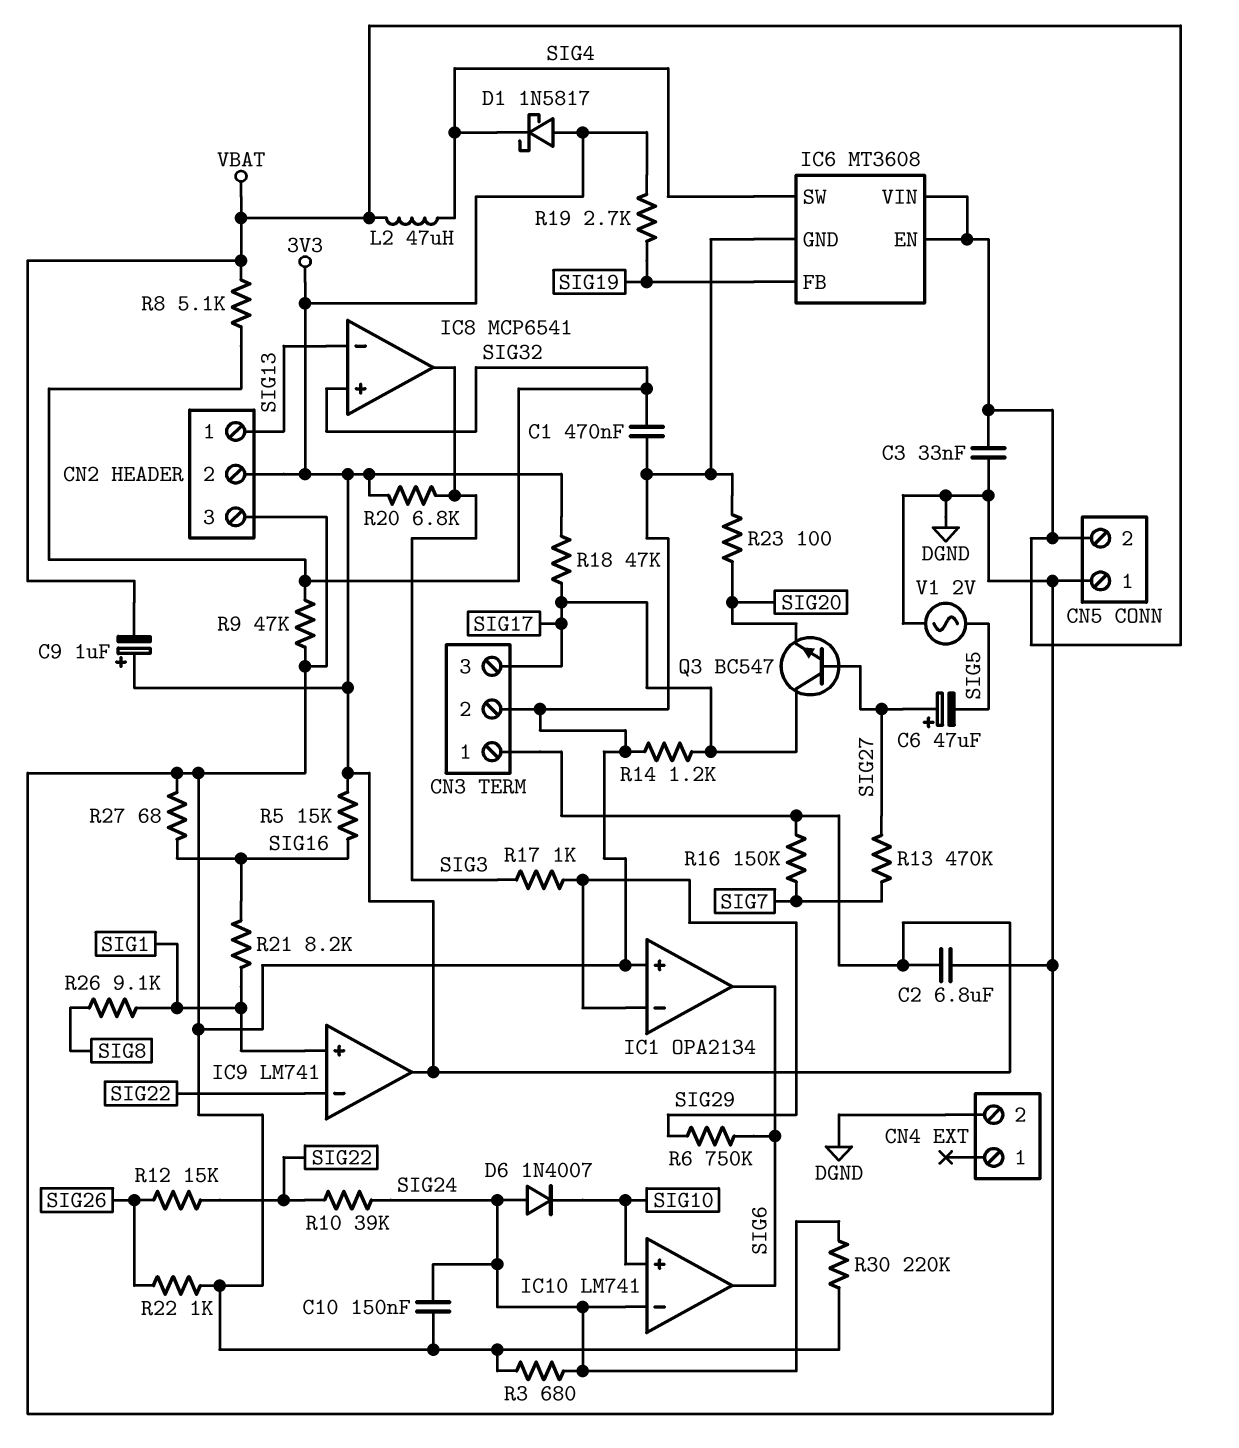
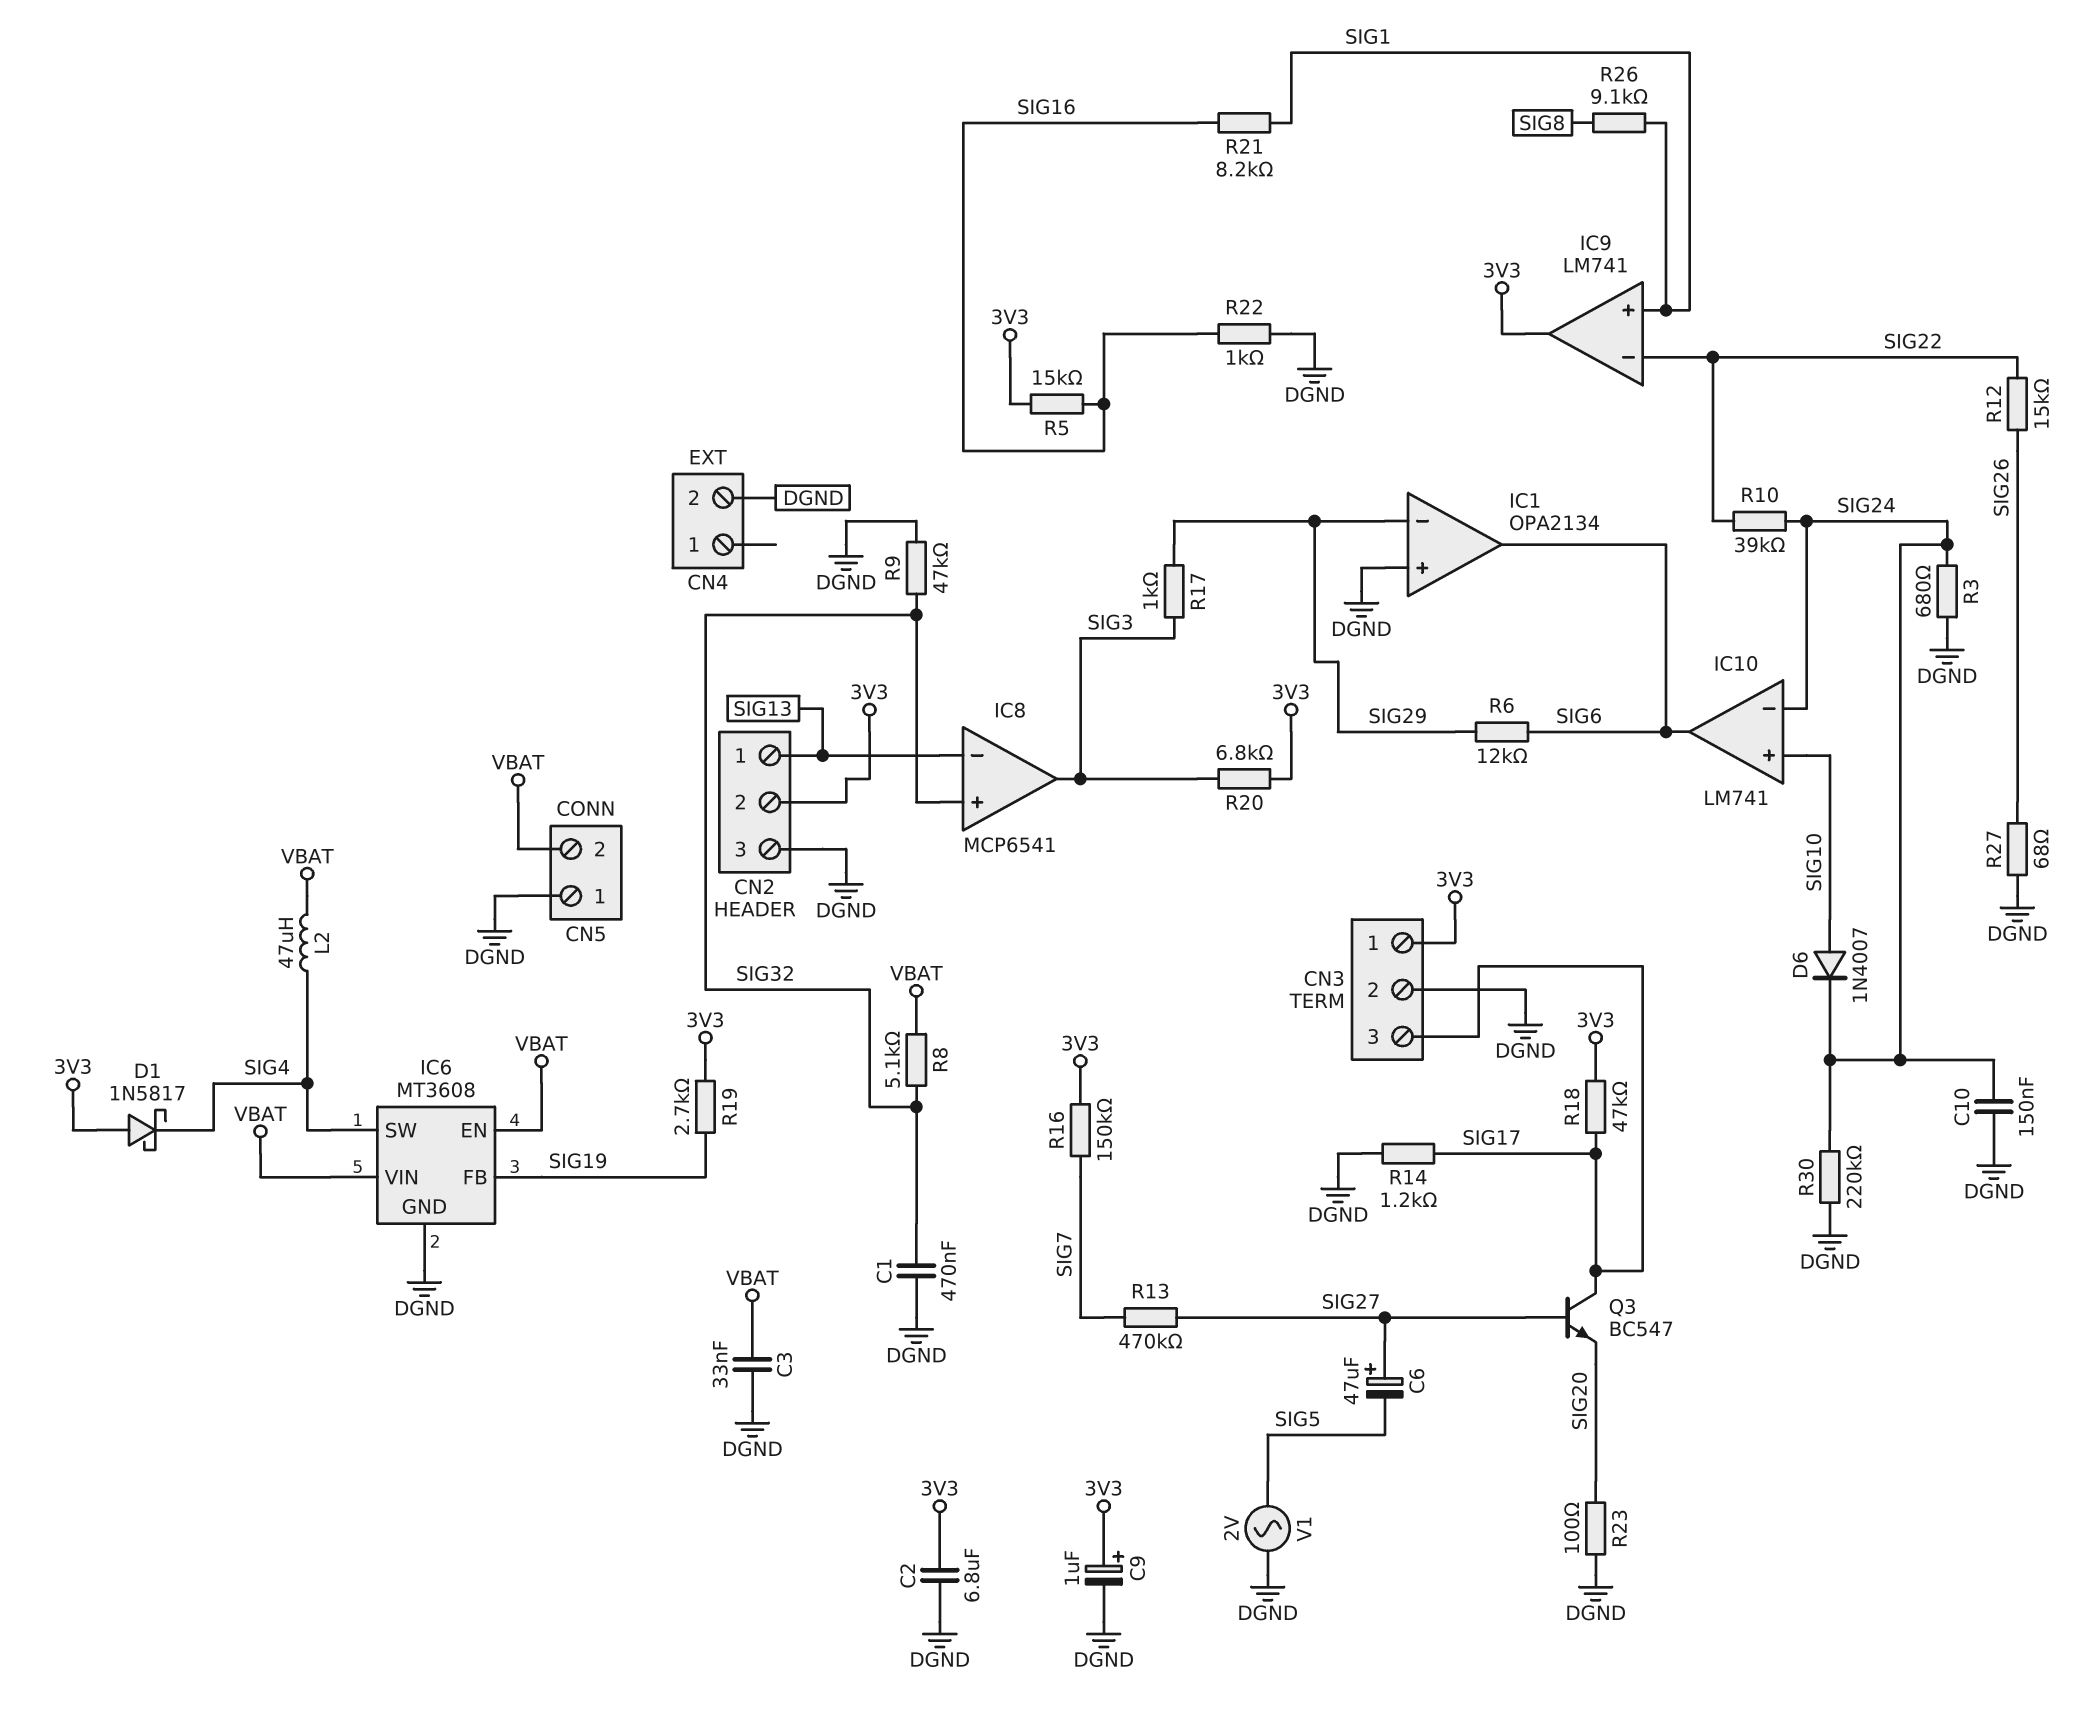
C9: 1uF (plus 3V3, minus VBAT) -> 1uF (plus 3V3, minus DGND)
D6: diode 1N4007 (A SIG24, K SIG10) -> diode 1N4007 (A SIG10, K SIG24)
R6: 750k (SIG6, SIG29) -> 12k (SIG6, SIG29)
R22: 1k (DGND, SIG26) -> 1k (DGND, SIG16)
R27: 68 (DGND, SIG16) -> 68 (DGND, SIG26)

